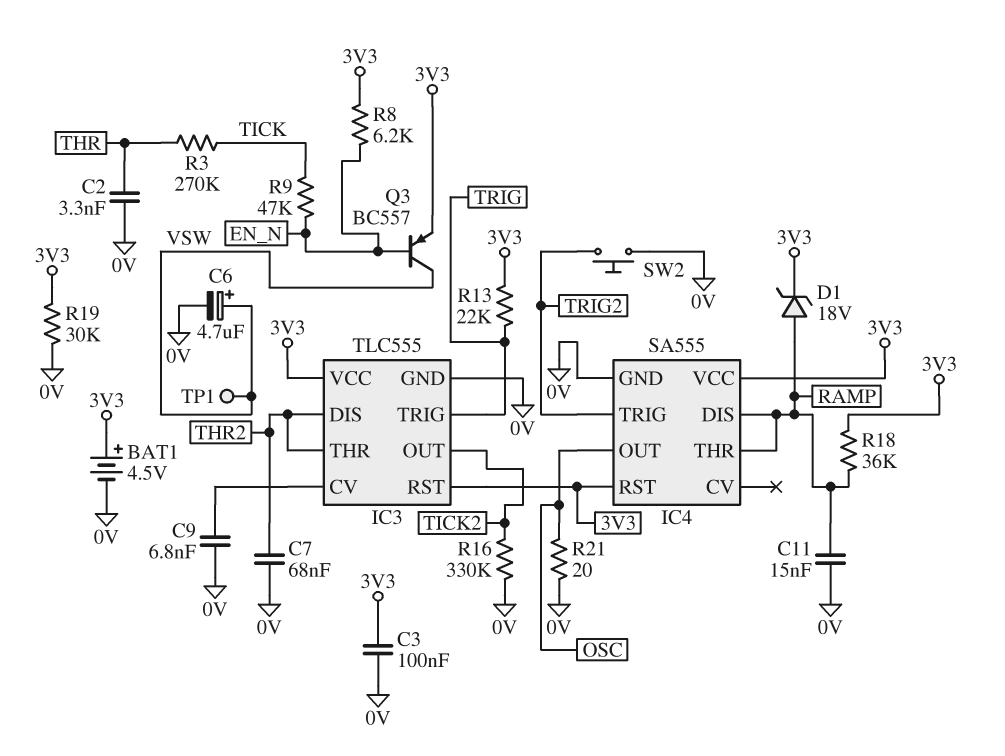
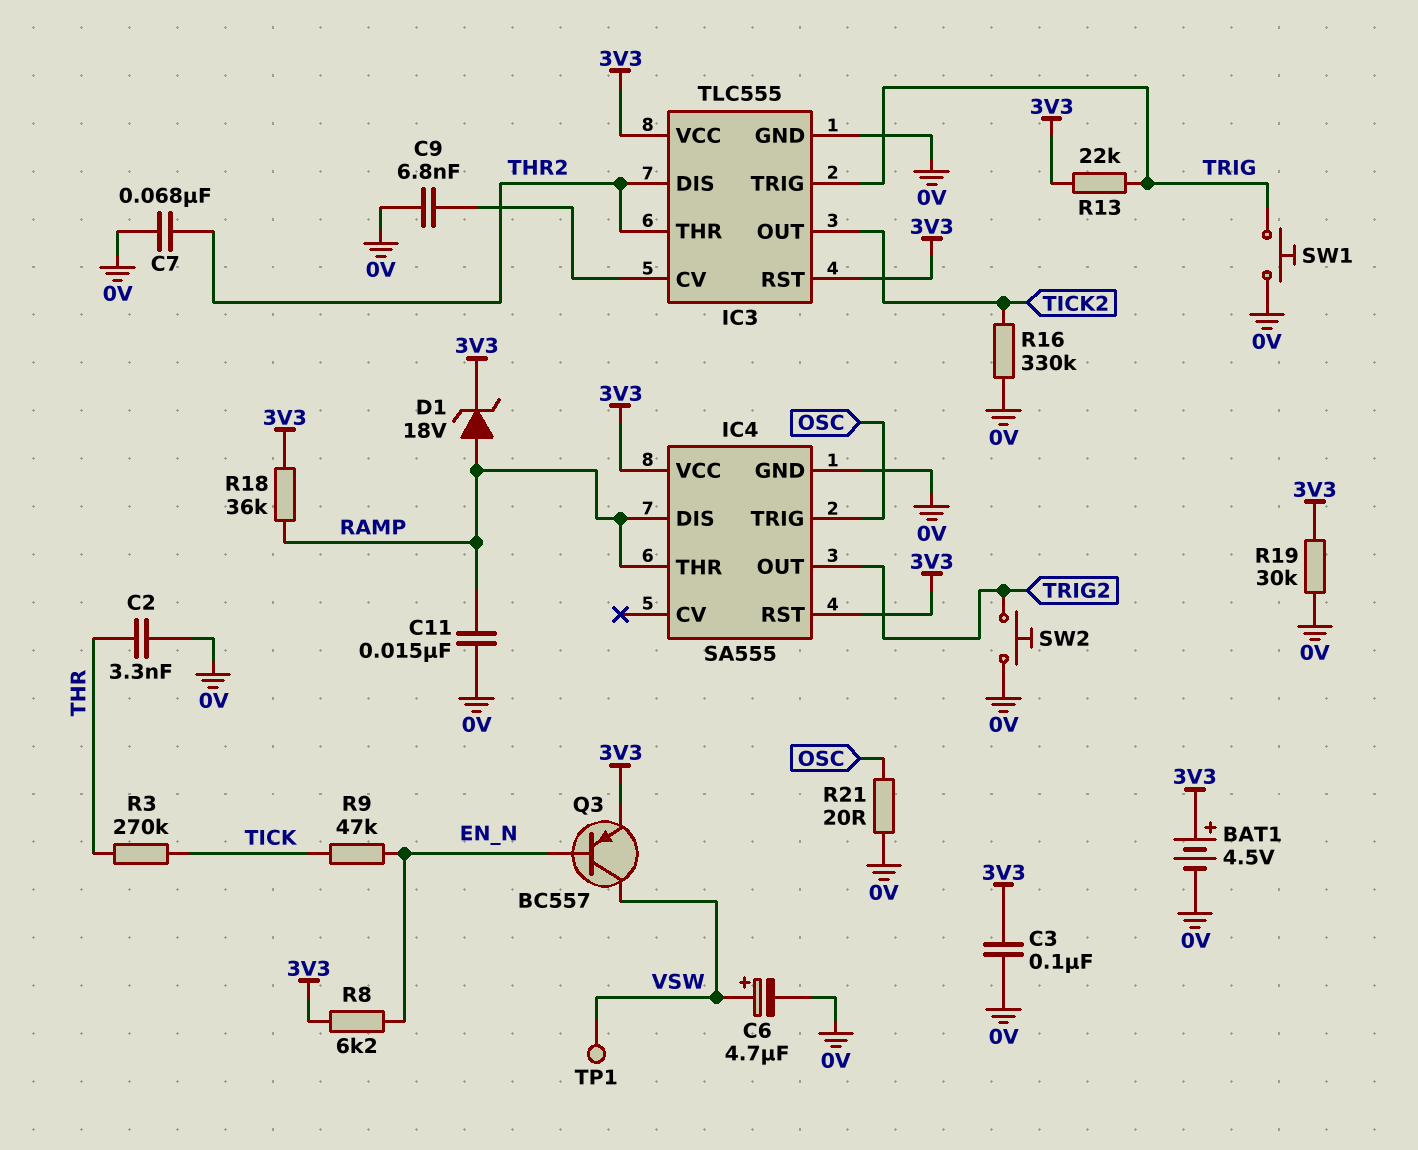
IC4 pin OUT: OSC -> TRIG2
IC4 pin TRIG: TRIG2 -> OSC
SW1: none -> button (0V, TRIG)

